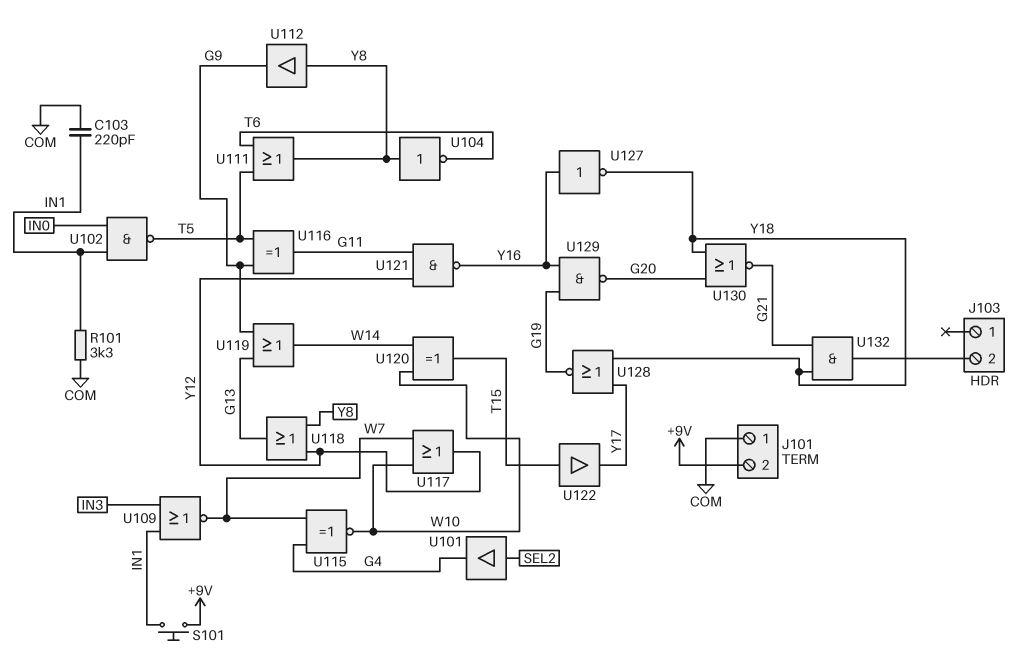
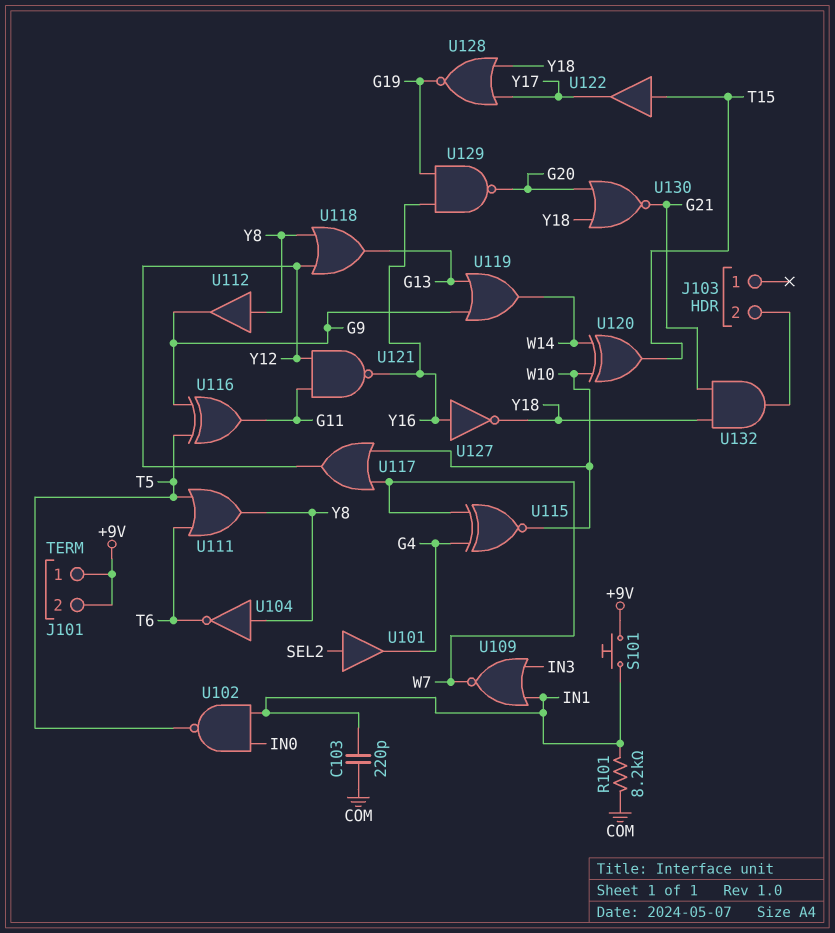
J101 pin 1: COM -> +9V
R101: 3.3k (COM, IN1) -> 8.2k (COM, IN1)

